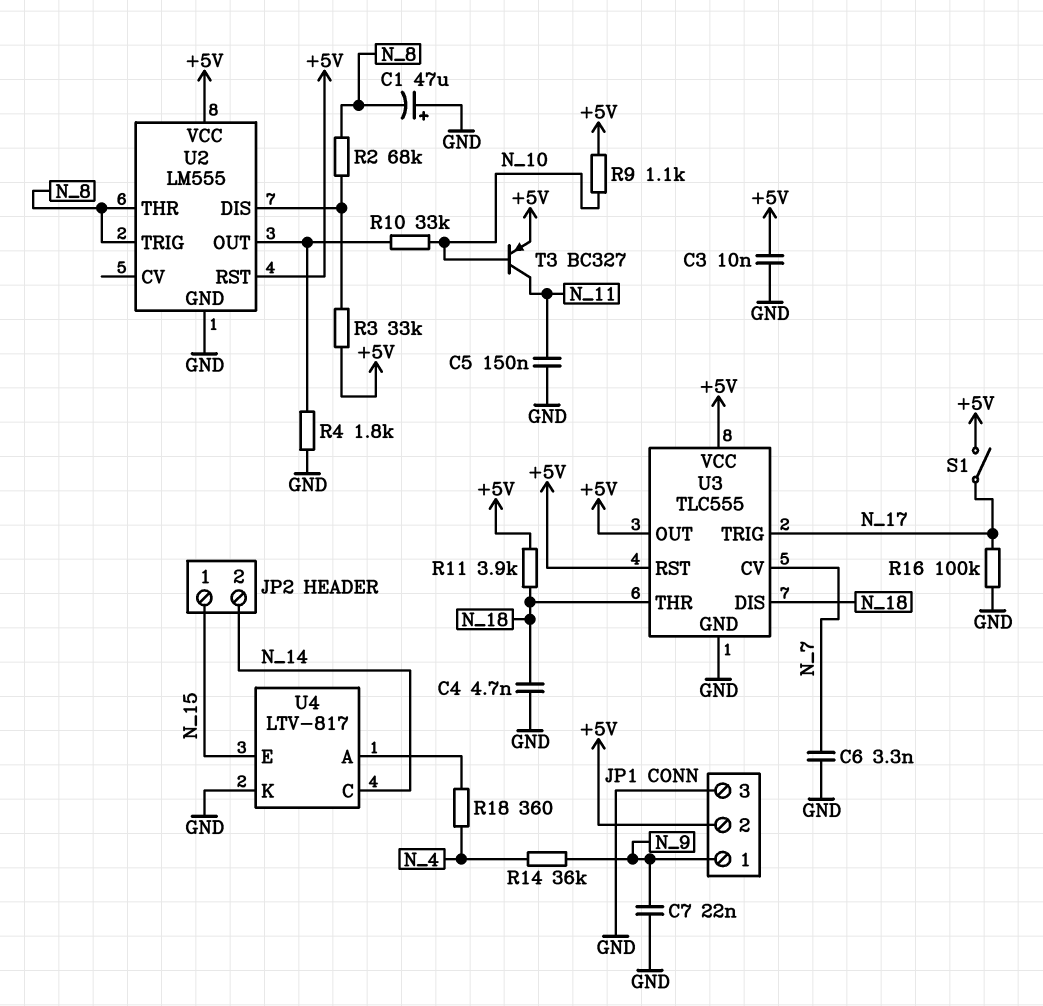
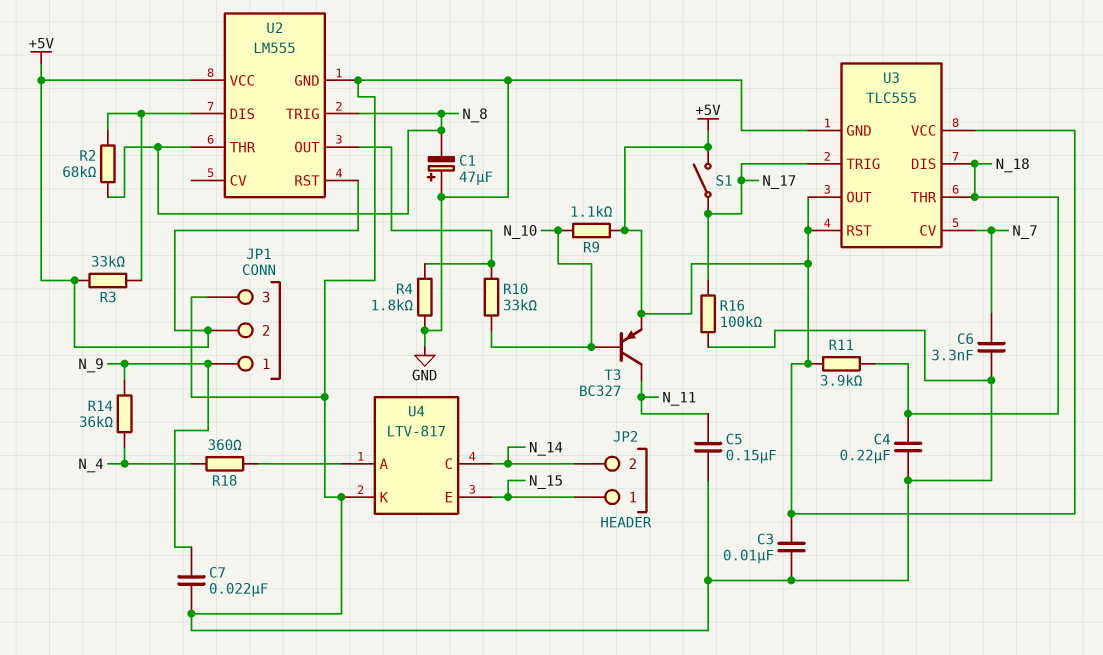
C4: 4.7nF (GND, N_18) -> 220nF (GND, N_18)

